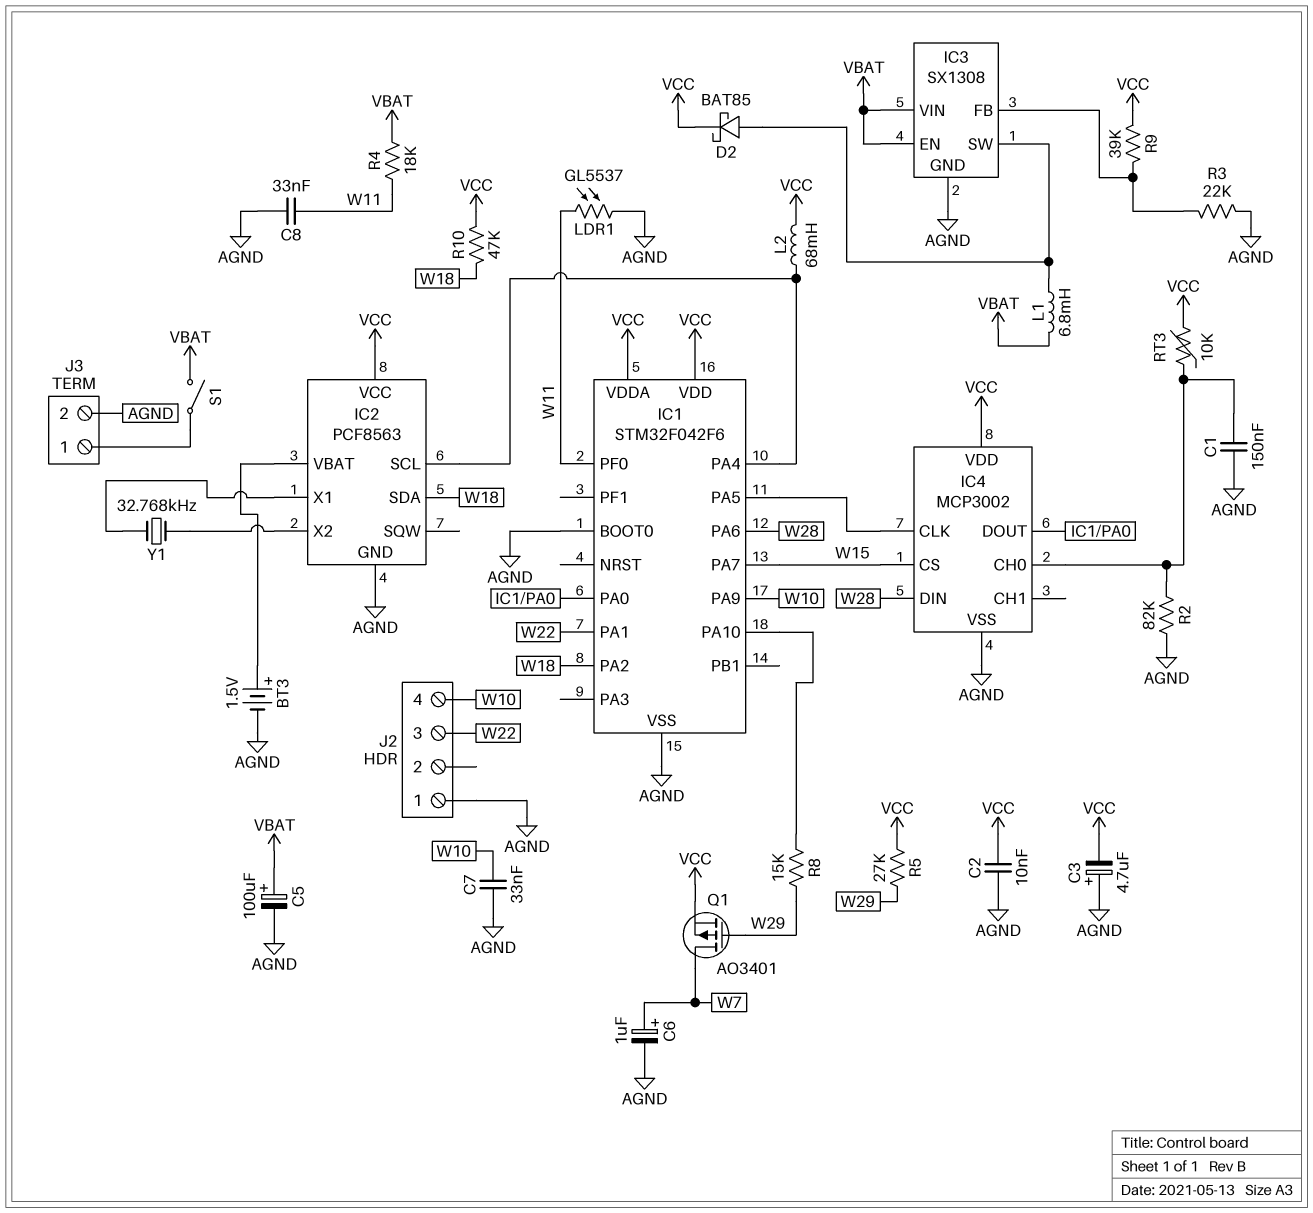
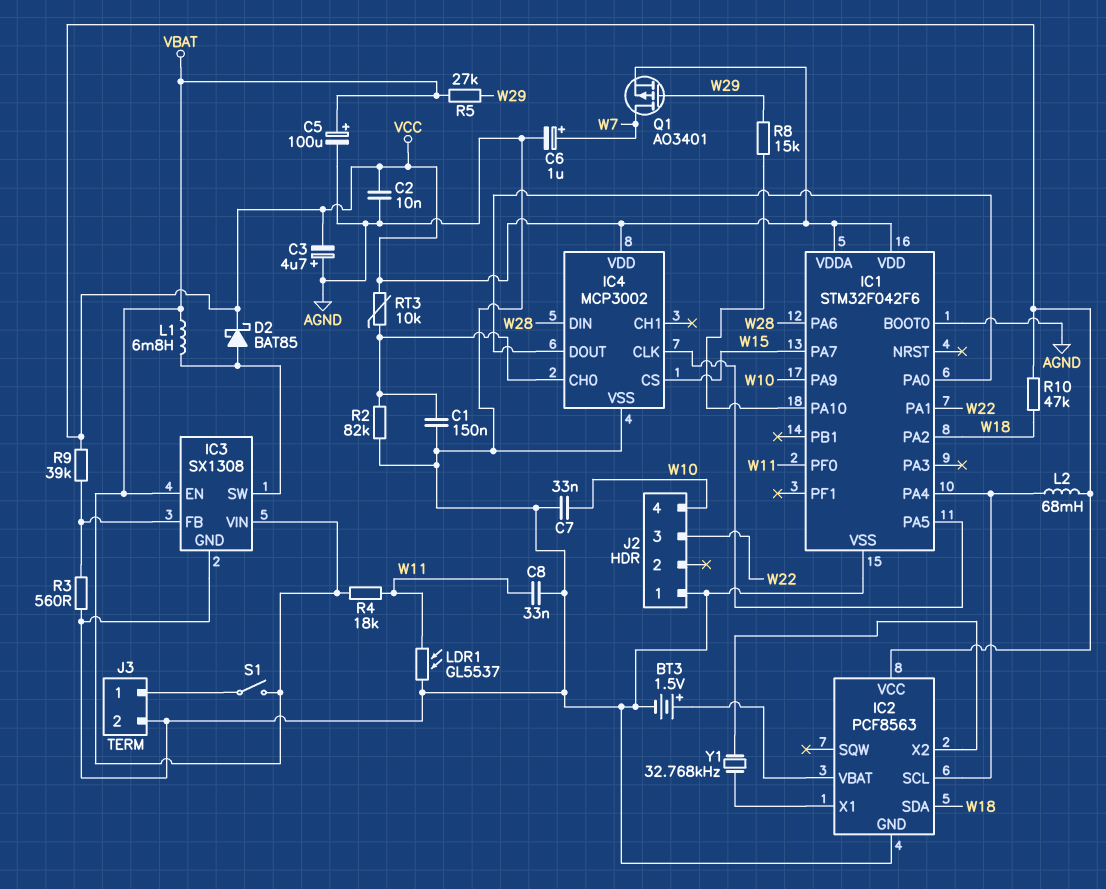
R3: 22k (AGND, IC3/FB) -> 560 (AGND, IC3/FB)
R5: 27k (VCC, W29) -> 27k (VBAT, W29)

